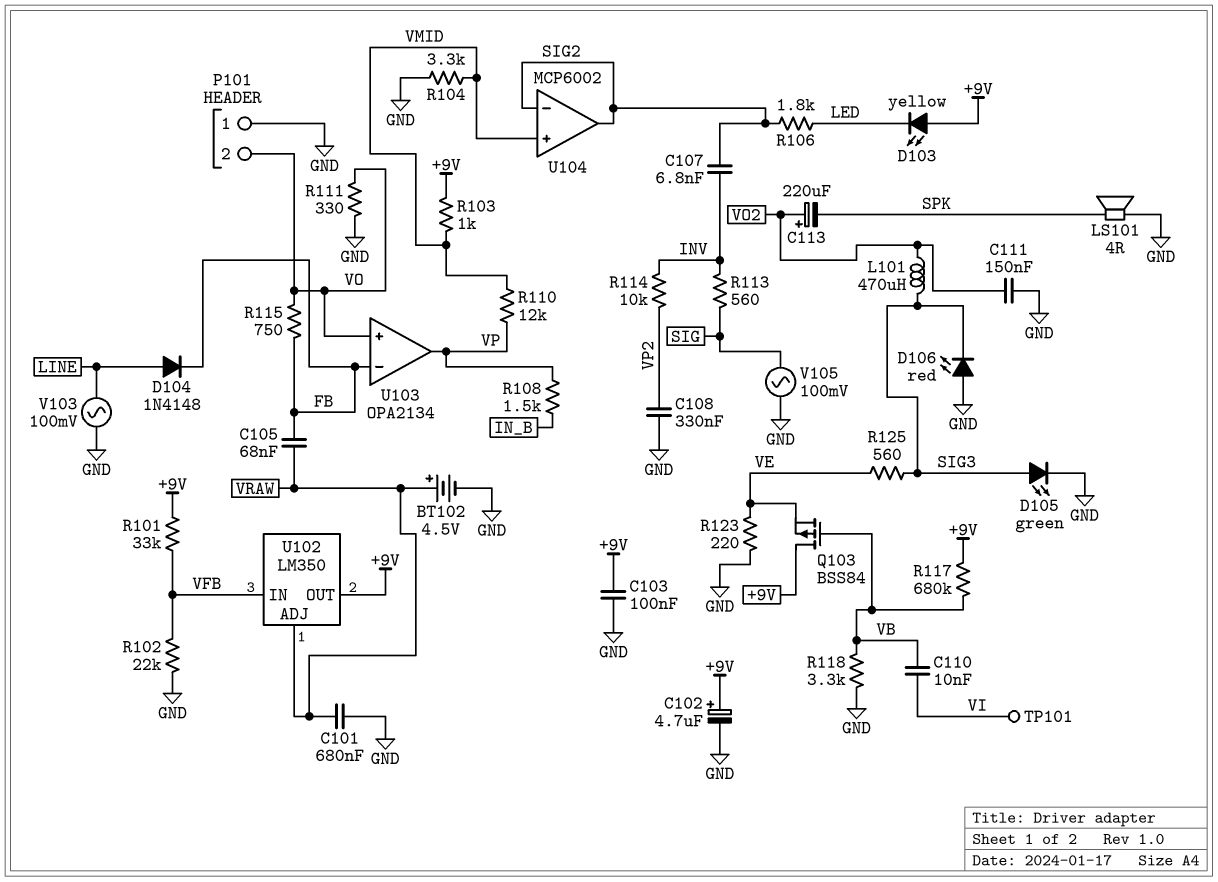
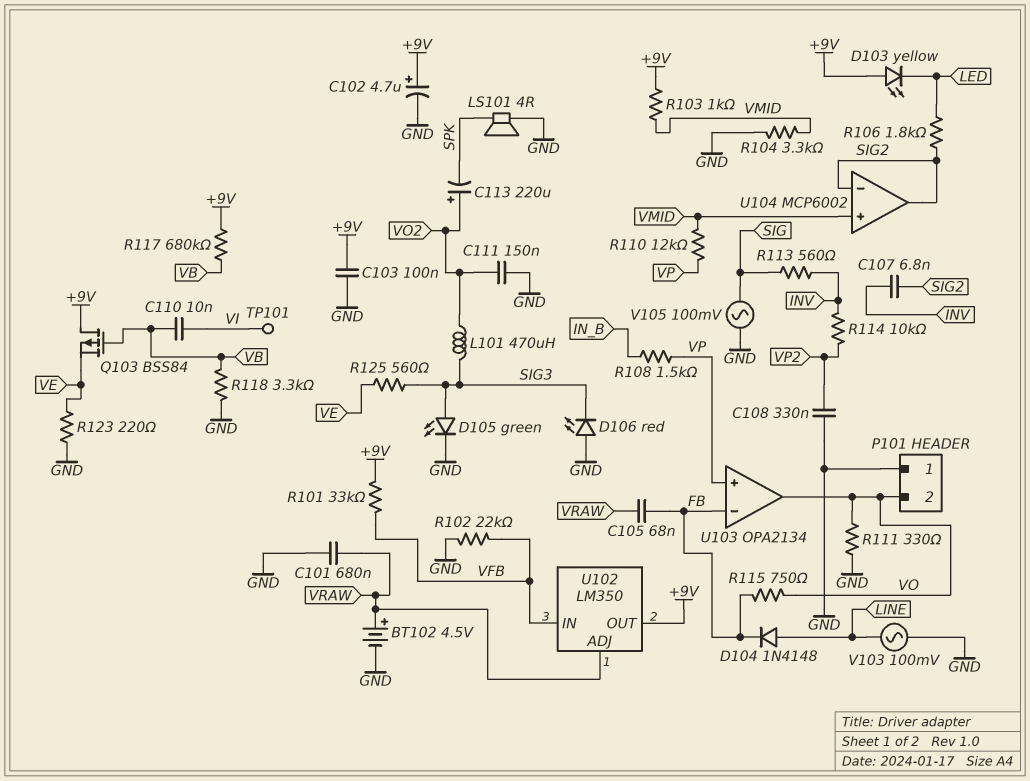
U103 pin in+: VO -> VP
U103 pin out: VP -> VO

